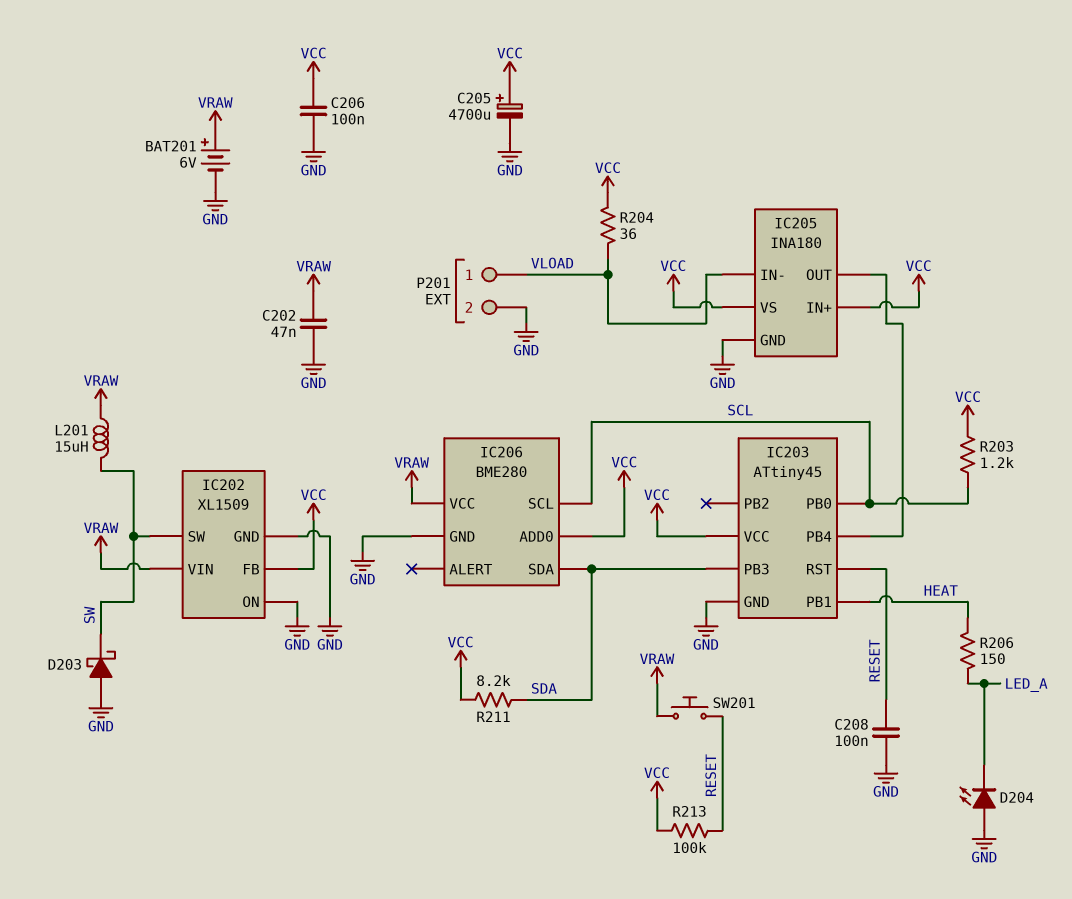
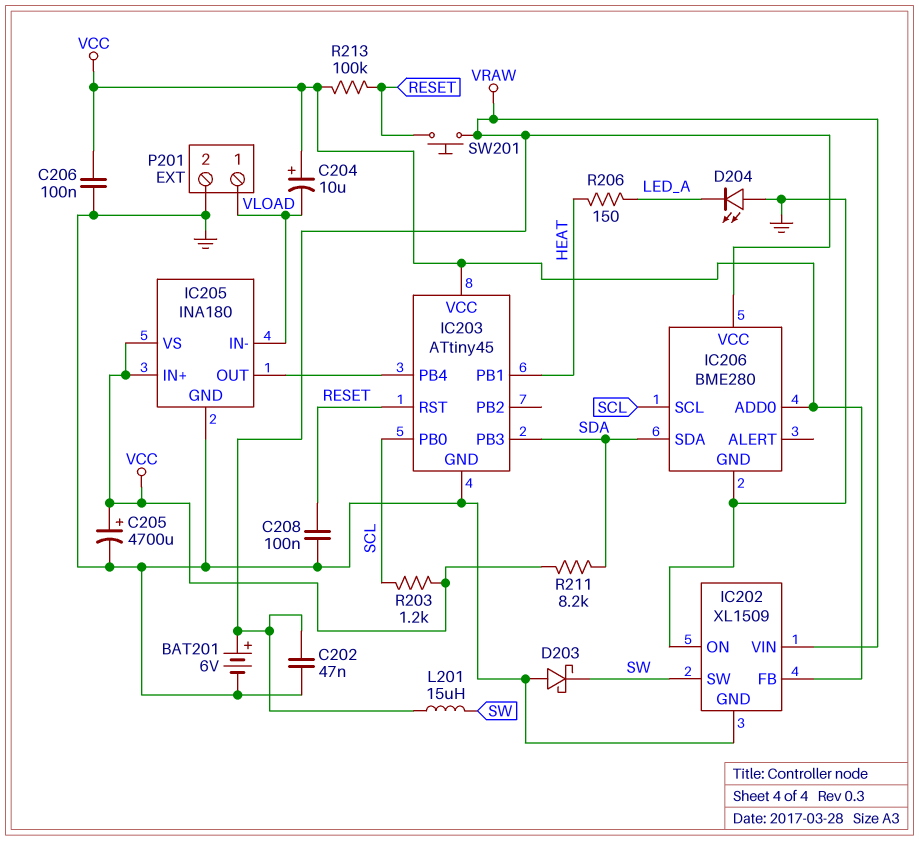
C204: none -> 10uF (plus VCC, minus VLOAD)
R204: 36 (VCC, VLOAD) -> none

